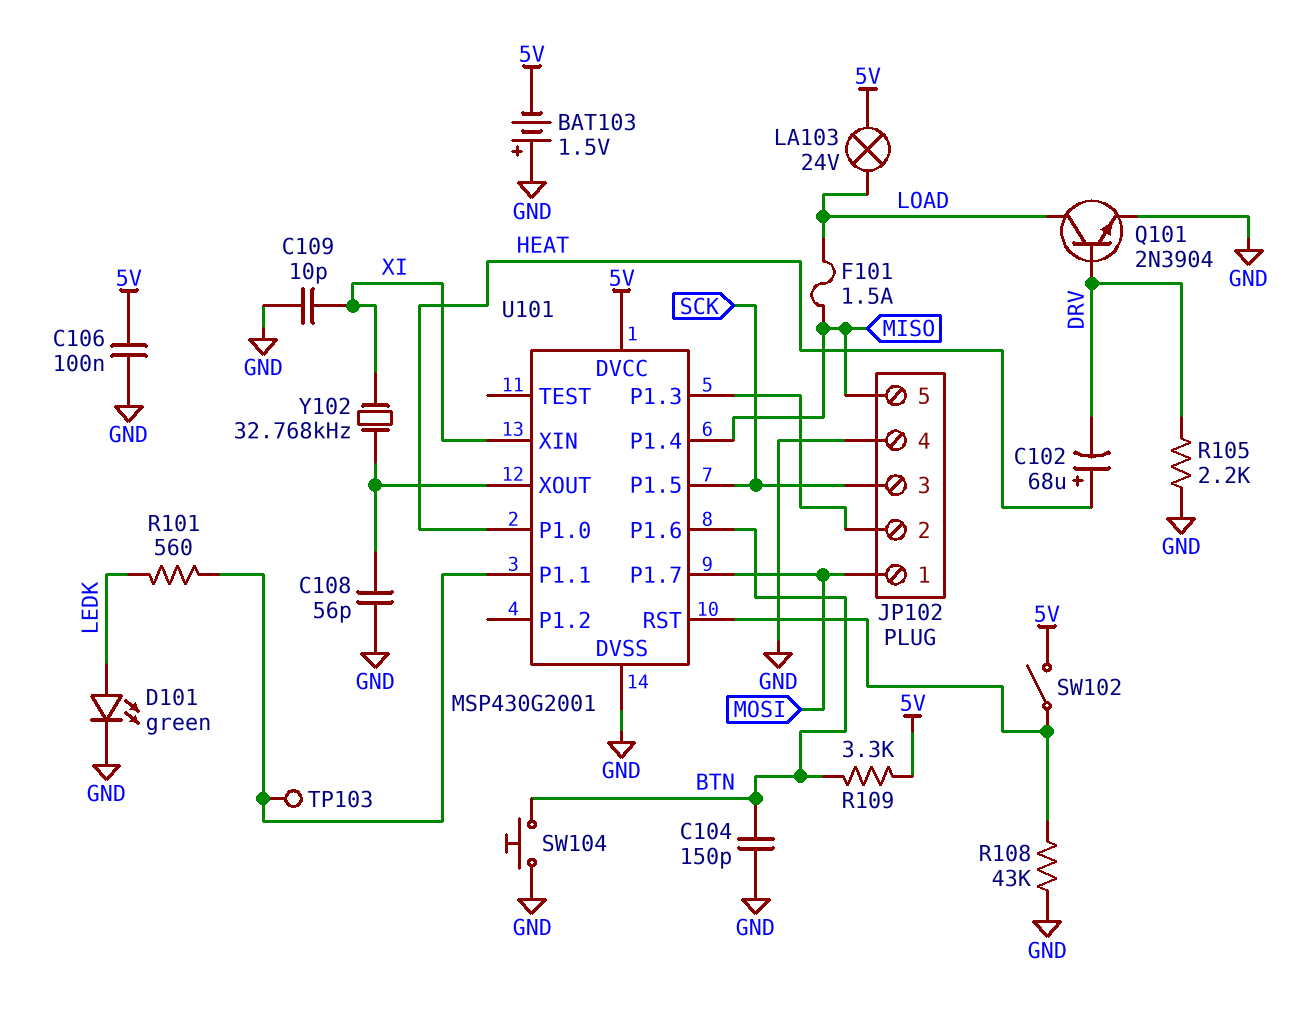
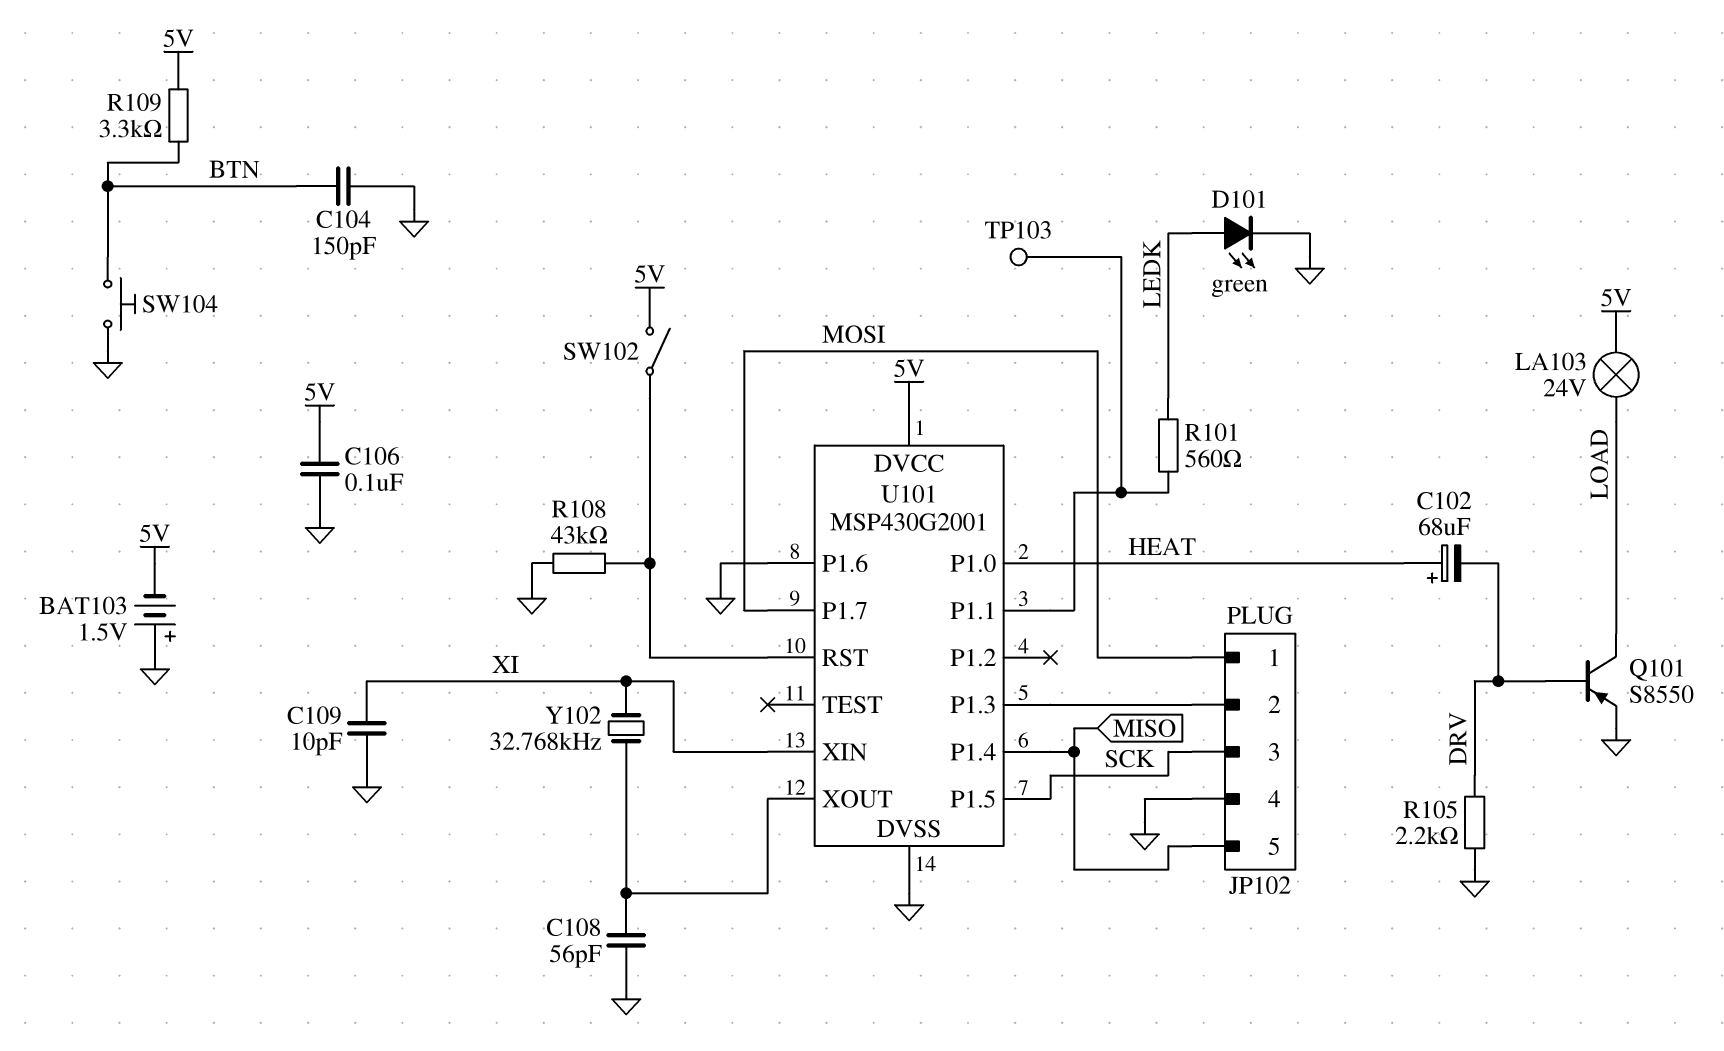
F101: 1.5A (LOAD, MISO) -> none
Q101: NPN 2N3904 (B DRV, C LOAD, E GND) -> PNP S8550 (B DRV, C LOAD, E GND)
U101 pin P1.6: BTN -> GND

